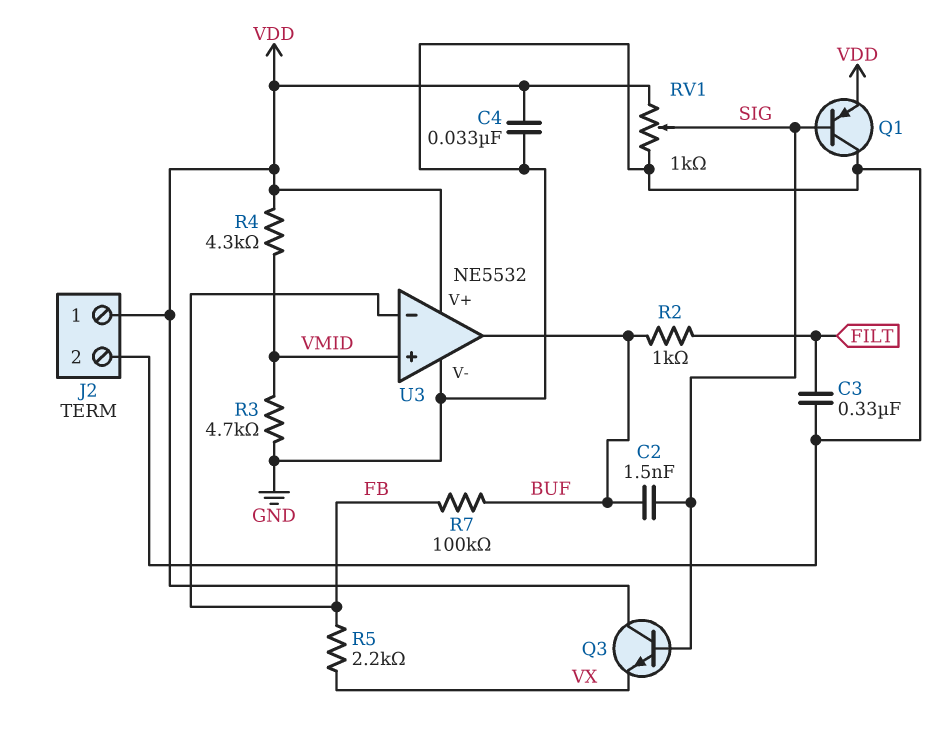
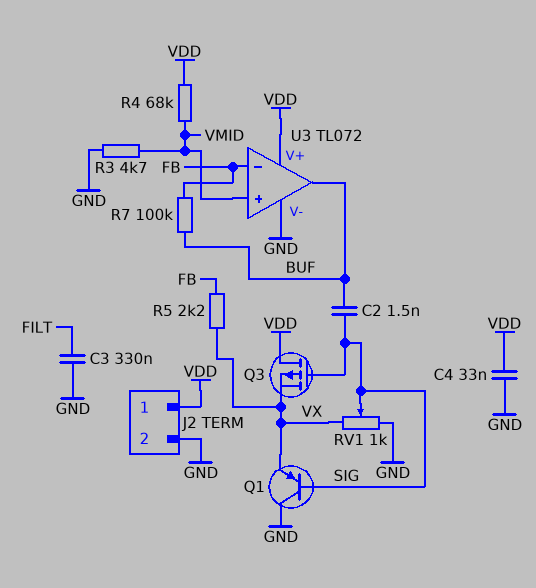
Q1: PNP (B SIG, C GND, E VDD) -> PNP (B SIG, C GND, E VX)
Q3: NPN (B SIG, C VDD, E VX) -> PMOS (G SIG, D VDD, S VX)
R2: 1k (BUF, FILT) -> none
R4: 4.3k (VDD, VMID) -> 68k (VDD, VMID)
RV1: 1k (GND, VDD, wiper SIG) -> 1k (GND, VX, wiper SIG)
U3: NE5532 -> TL072

